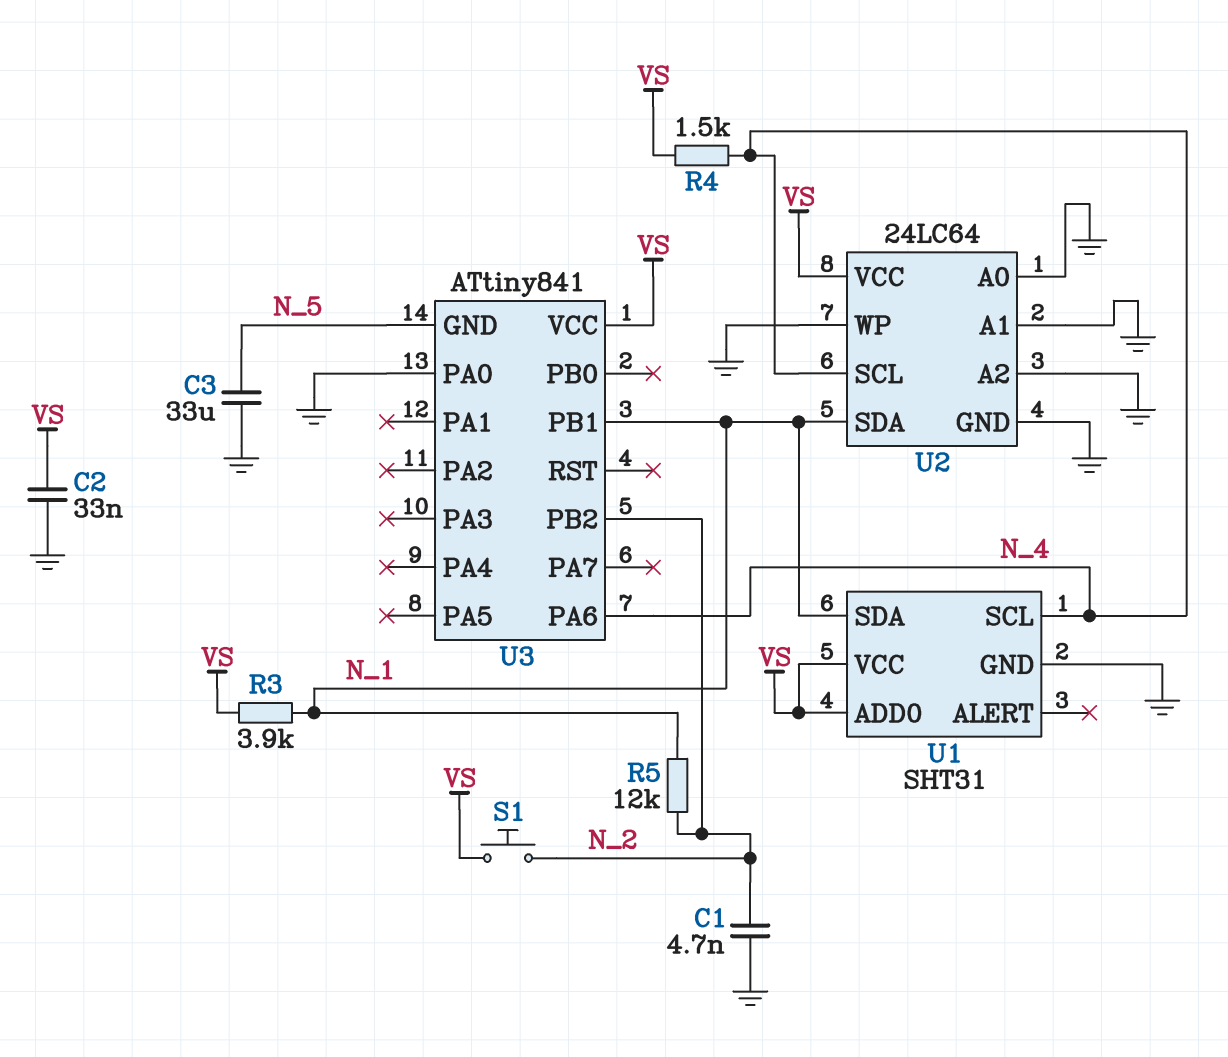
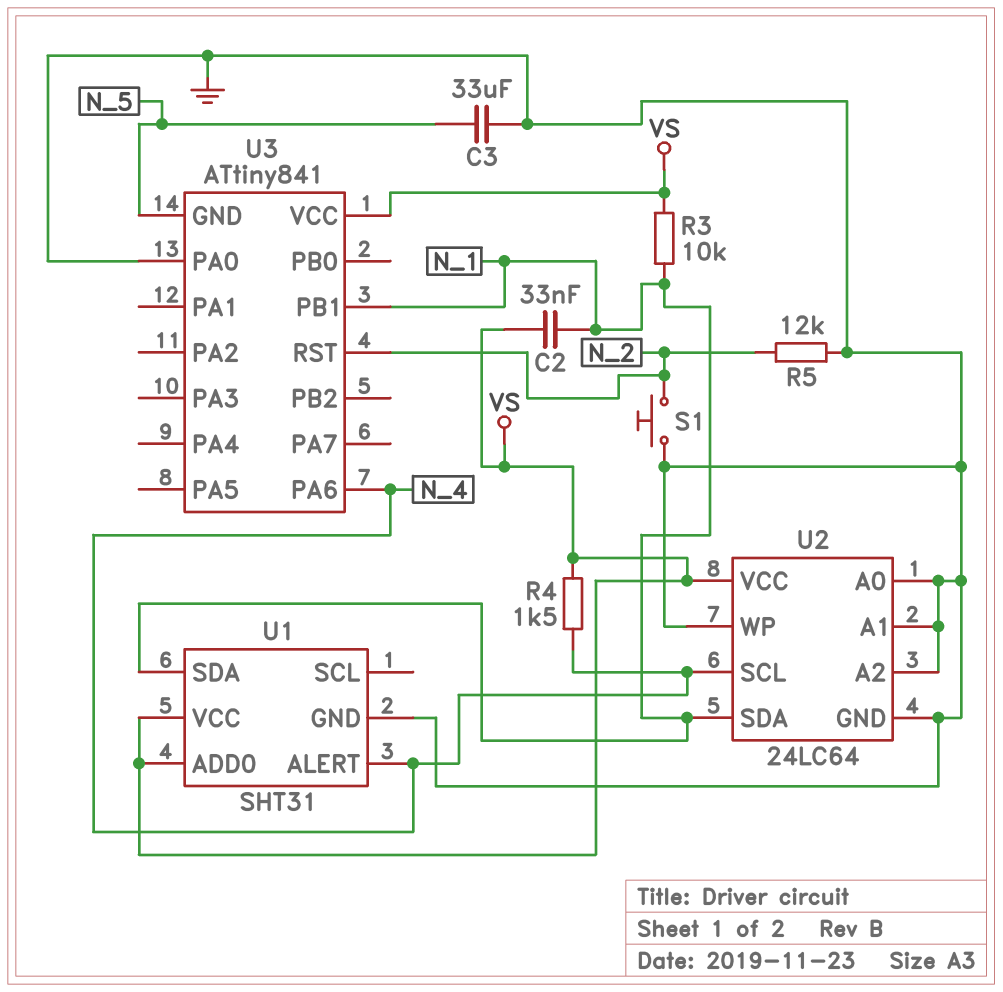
C1: 4.7nF (GND, N_2) -> none
C2: 33nF (GND, VS) -> 33nF (N_1, VS)
R3: 3.9k (N_1, VS) -> 10k (N_1, VS)
R5: 12k (N_1, N_2) -> 12k (GND, N_2)
S1: button (N_2, VS) -> button (GND, N_2)
U1 pin ALERT: none -> N_4
U1 pin SCL: N_4 -> none
U3 pin PB2: N_2 -> none
U3 pin RST: none -> N_2

